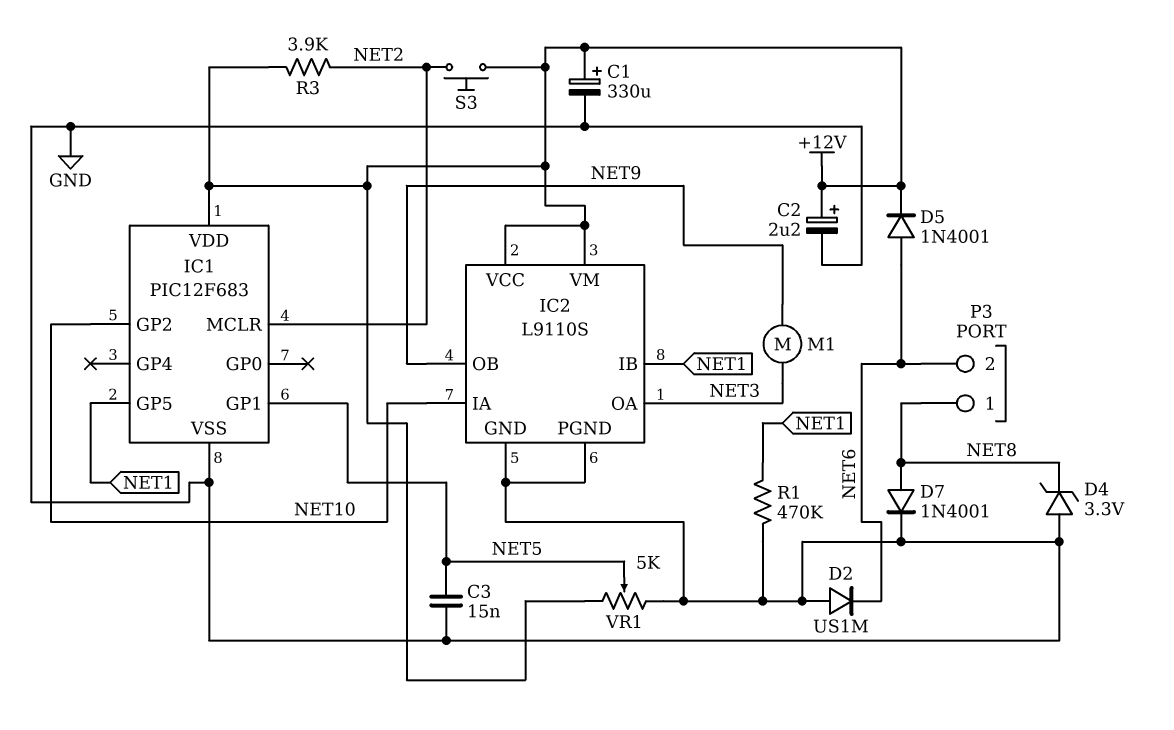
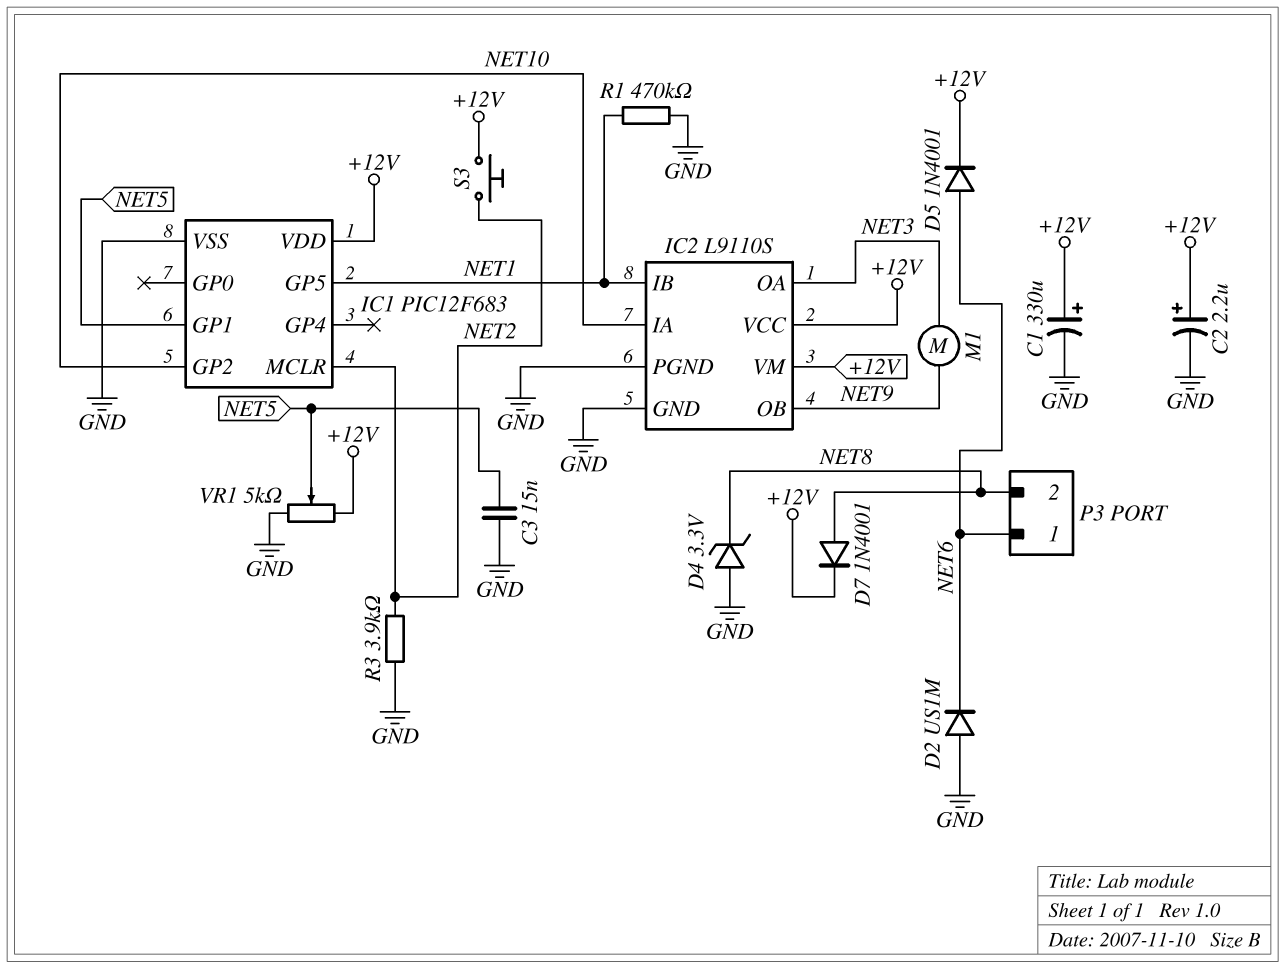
D7: diode 1N4001 (A NET8, K GND) -> diode 1N4001 (A NET8, K +12V)
P3 pin 1: NET8 -> NET6
P3 pin 2: NET6 -> NET8
R3: 3.9k (+12V, NET2) -> 3.9k (GND, NET2)

